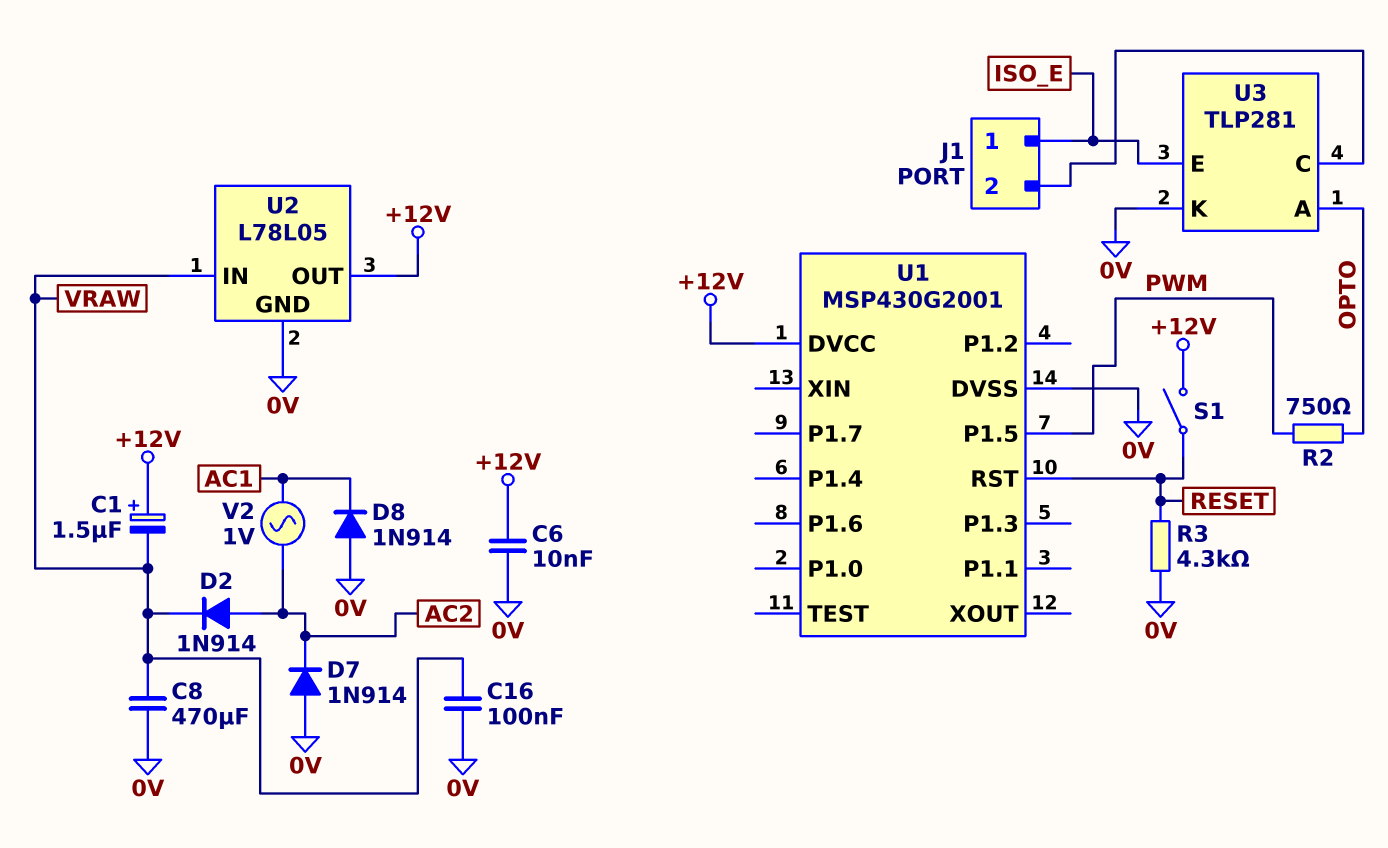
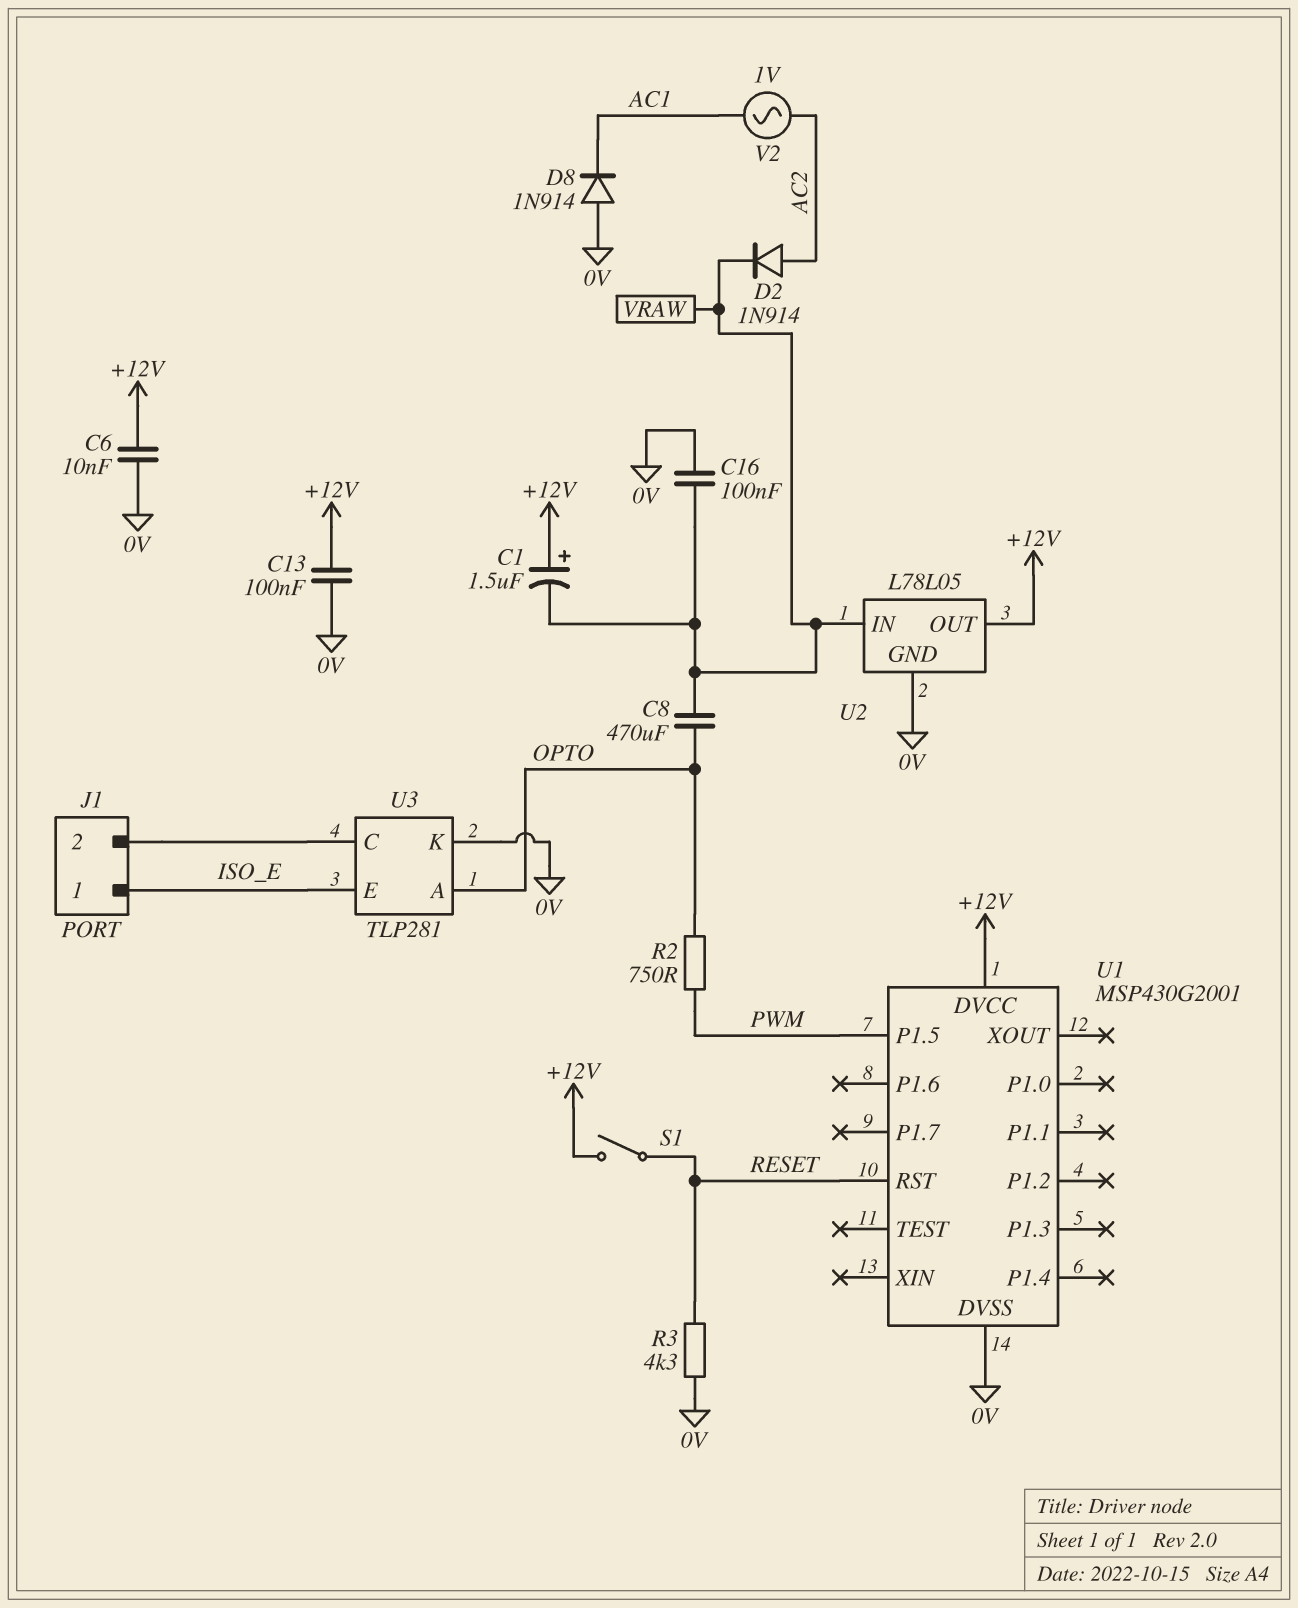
C8: 470uF (0V, VRAW) -> 470uF (OPTO, VRAW)
C13: none -> 100nF (+12V, 0V)
D7: diode 1N914 (A 0V, K AC2) -> none

